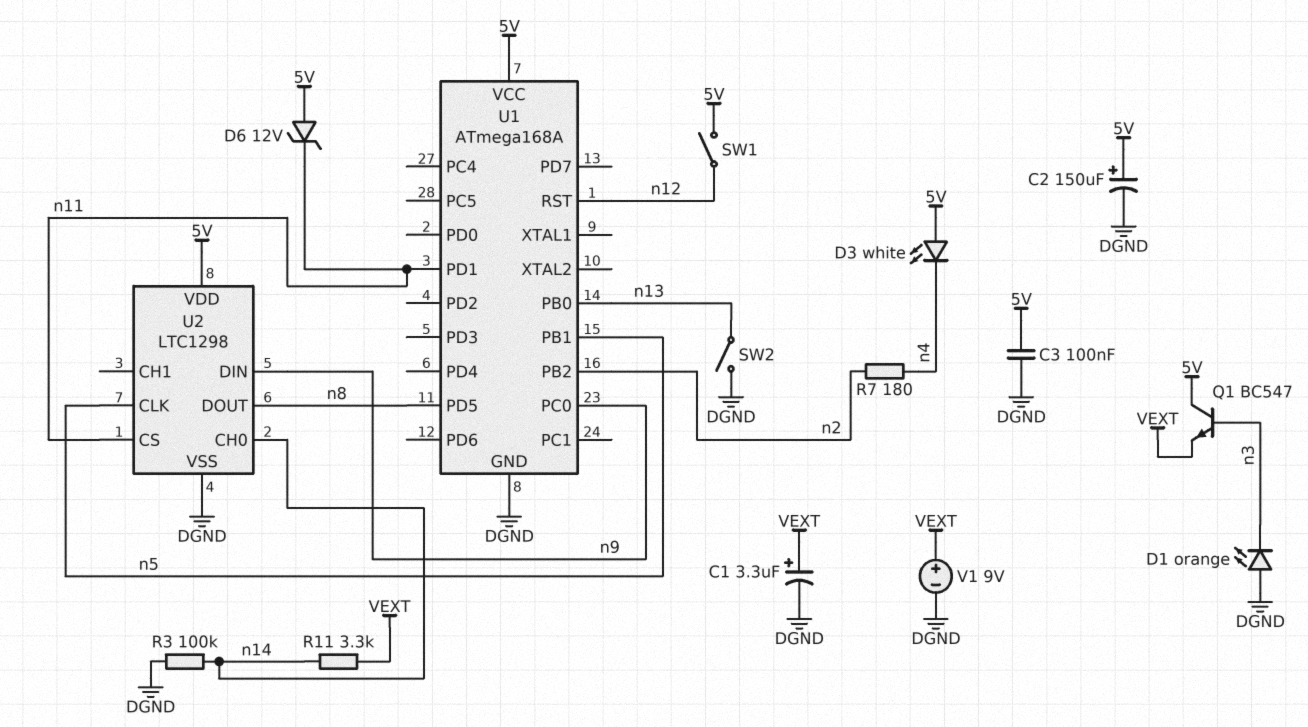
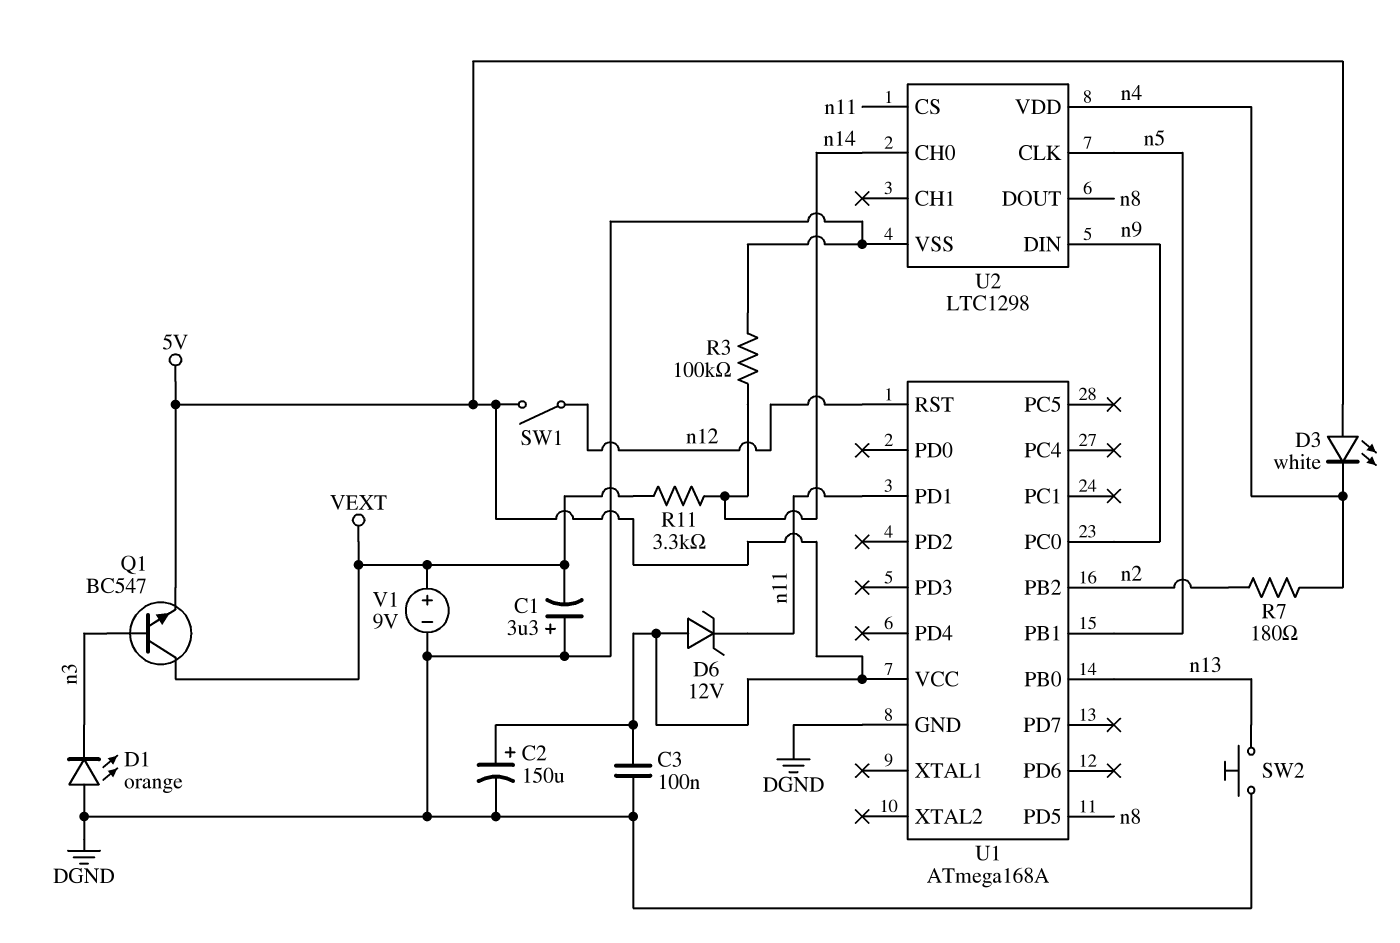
C1: 3.3uF (plus VEXT, minus DGND) -> 3.3uF (plus DGND, minus VEXT)
Q1: NPN BC547 (B n3, C 5V, E VEXT) -> NPN BC547 (B n3, C VEXT, E 5V)
SW2: switch (DGND, n13) -> button (DGND, n13)
U2 pin VDD: 5V -> n4

